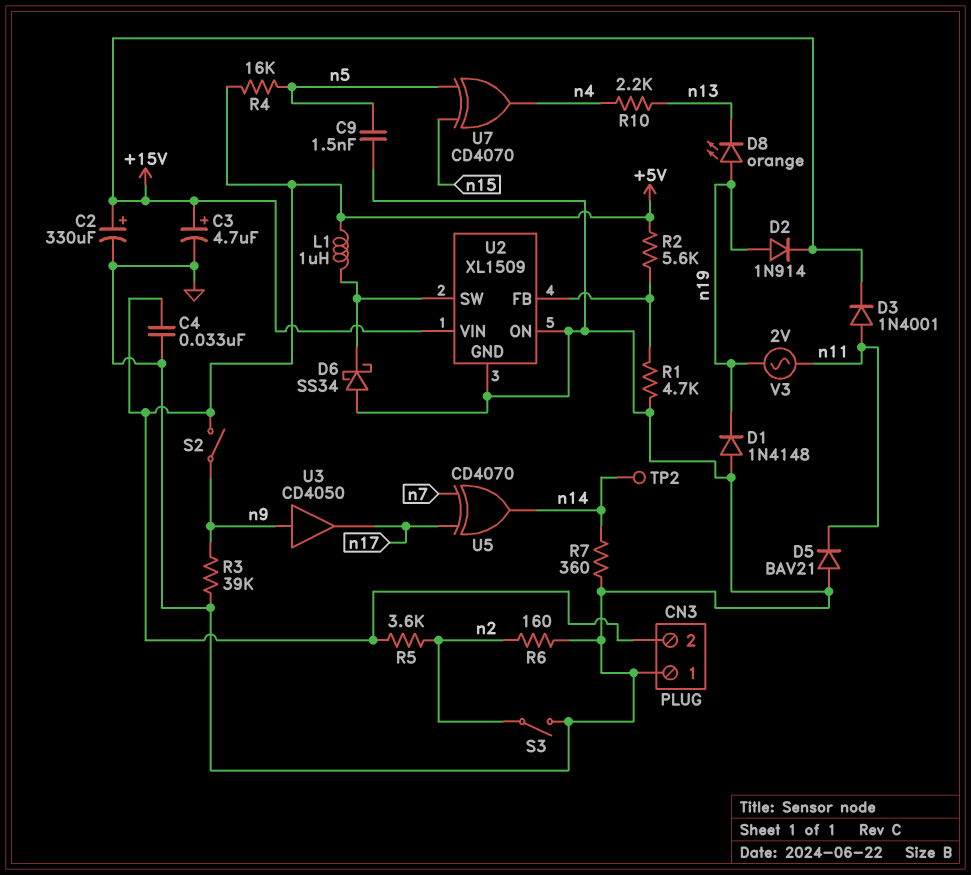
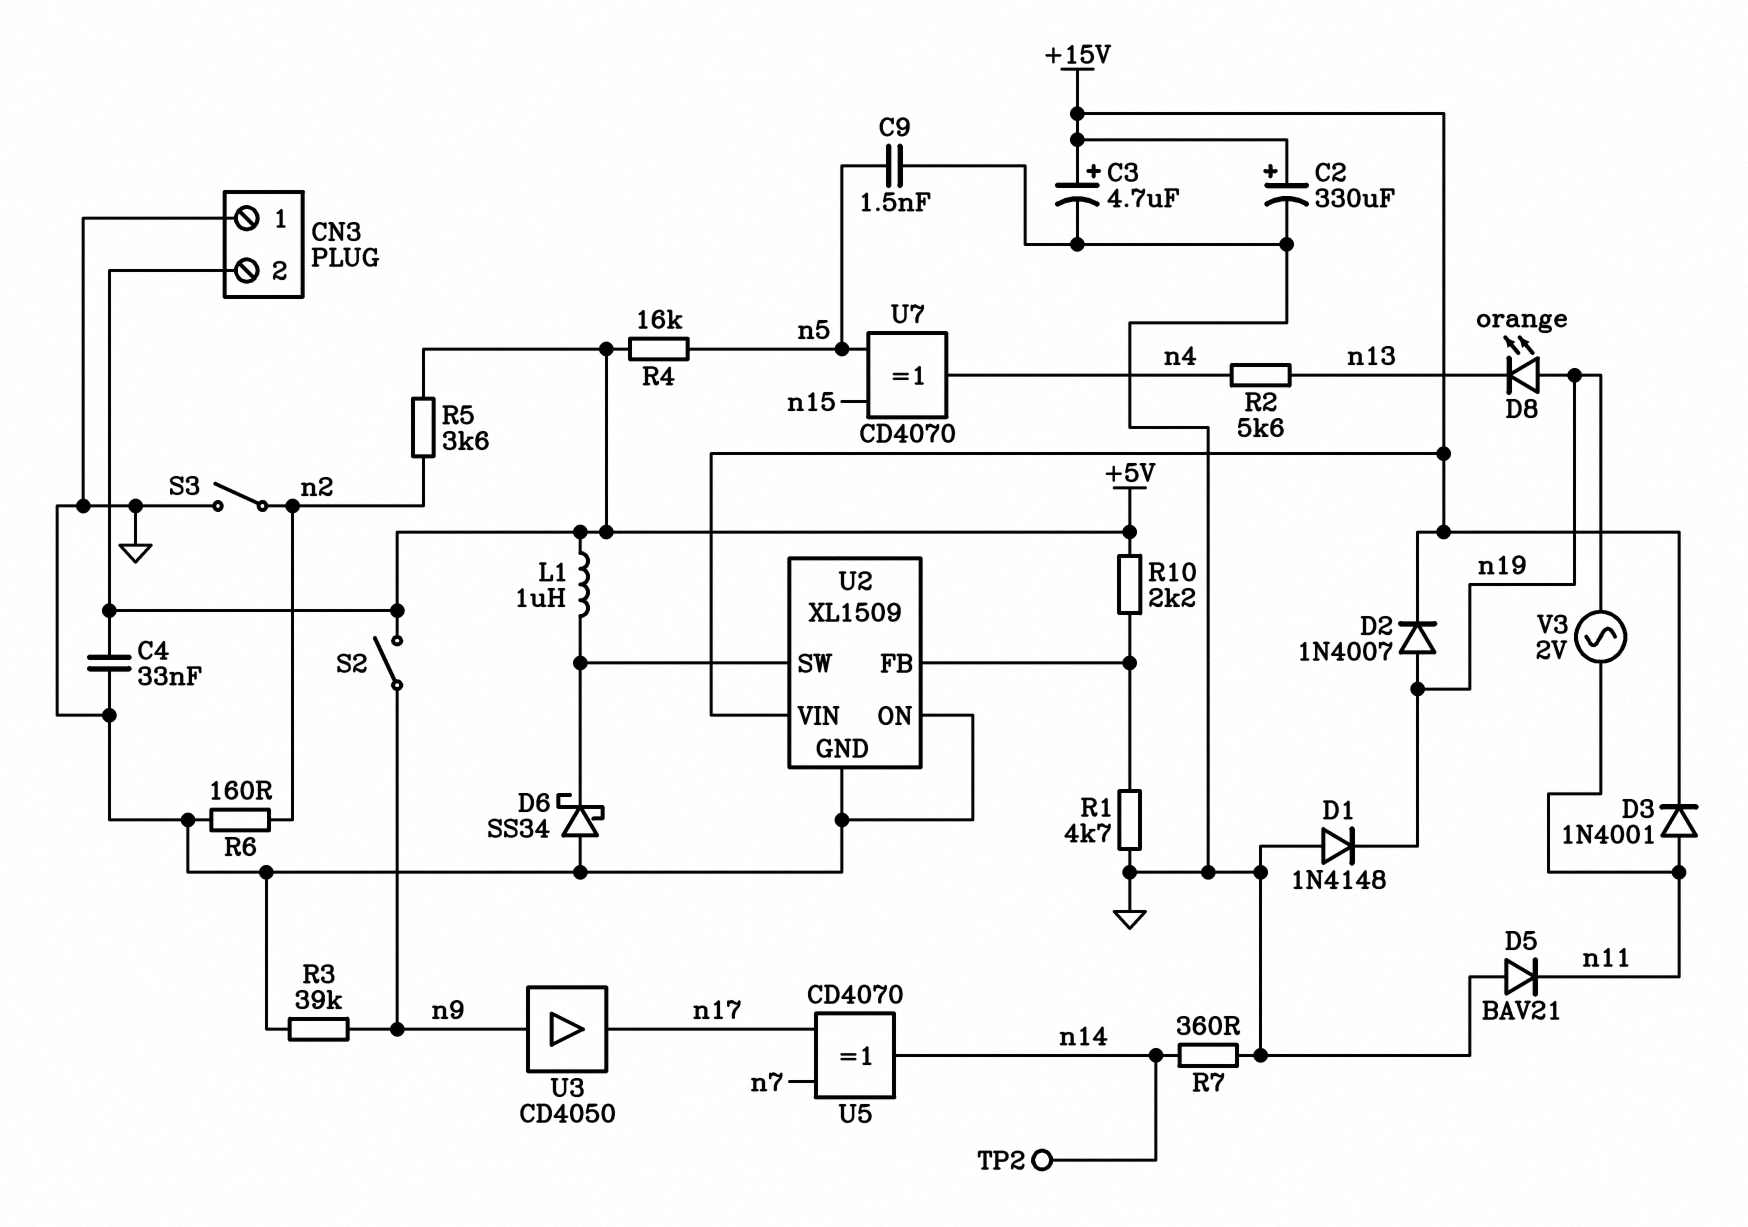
D2: diode 1N914 (A n19, K +15V) -> diode 1N4007 (A n19, K +15V)
R2: 5.6k (+5V, U2/FB) -> 5.6k (n4, n13)
R10: 2.2k (n4, n13) -> 2.2k (+5V, U2/FB)

